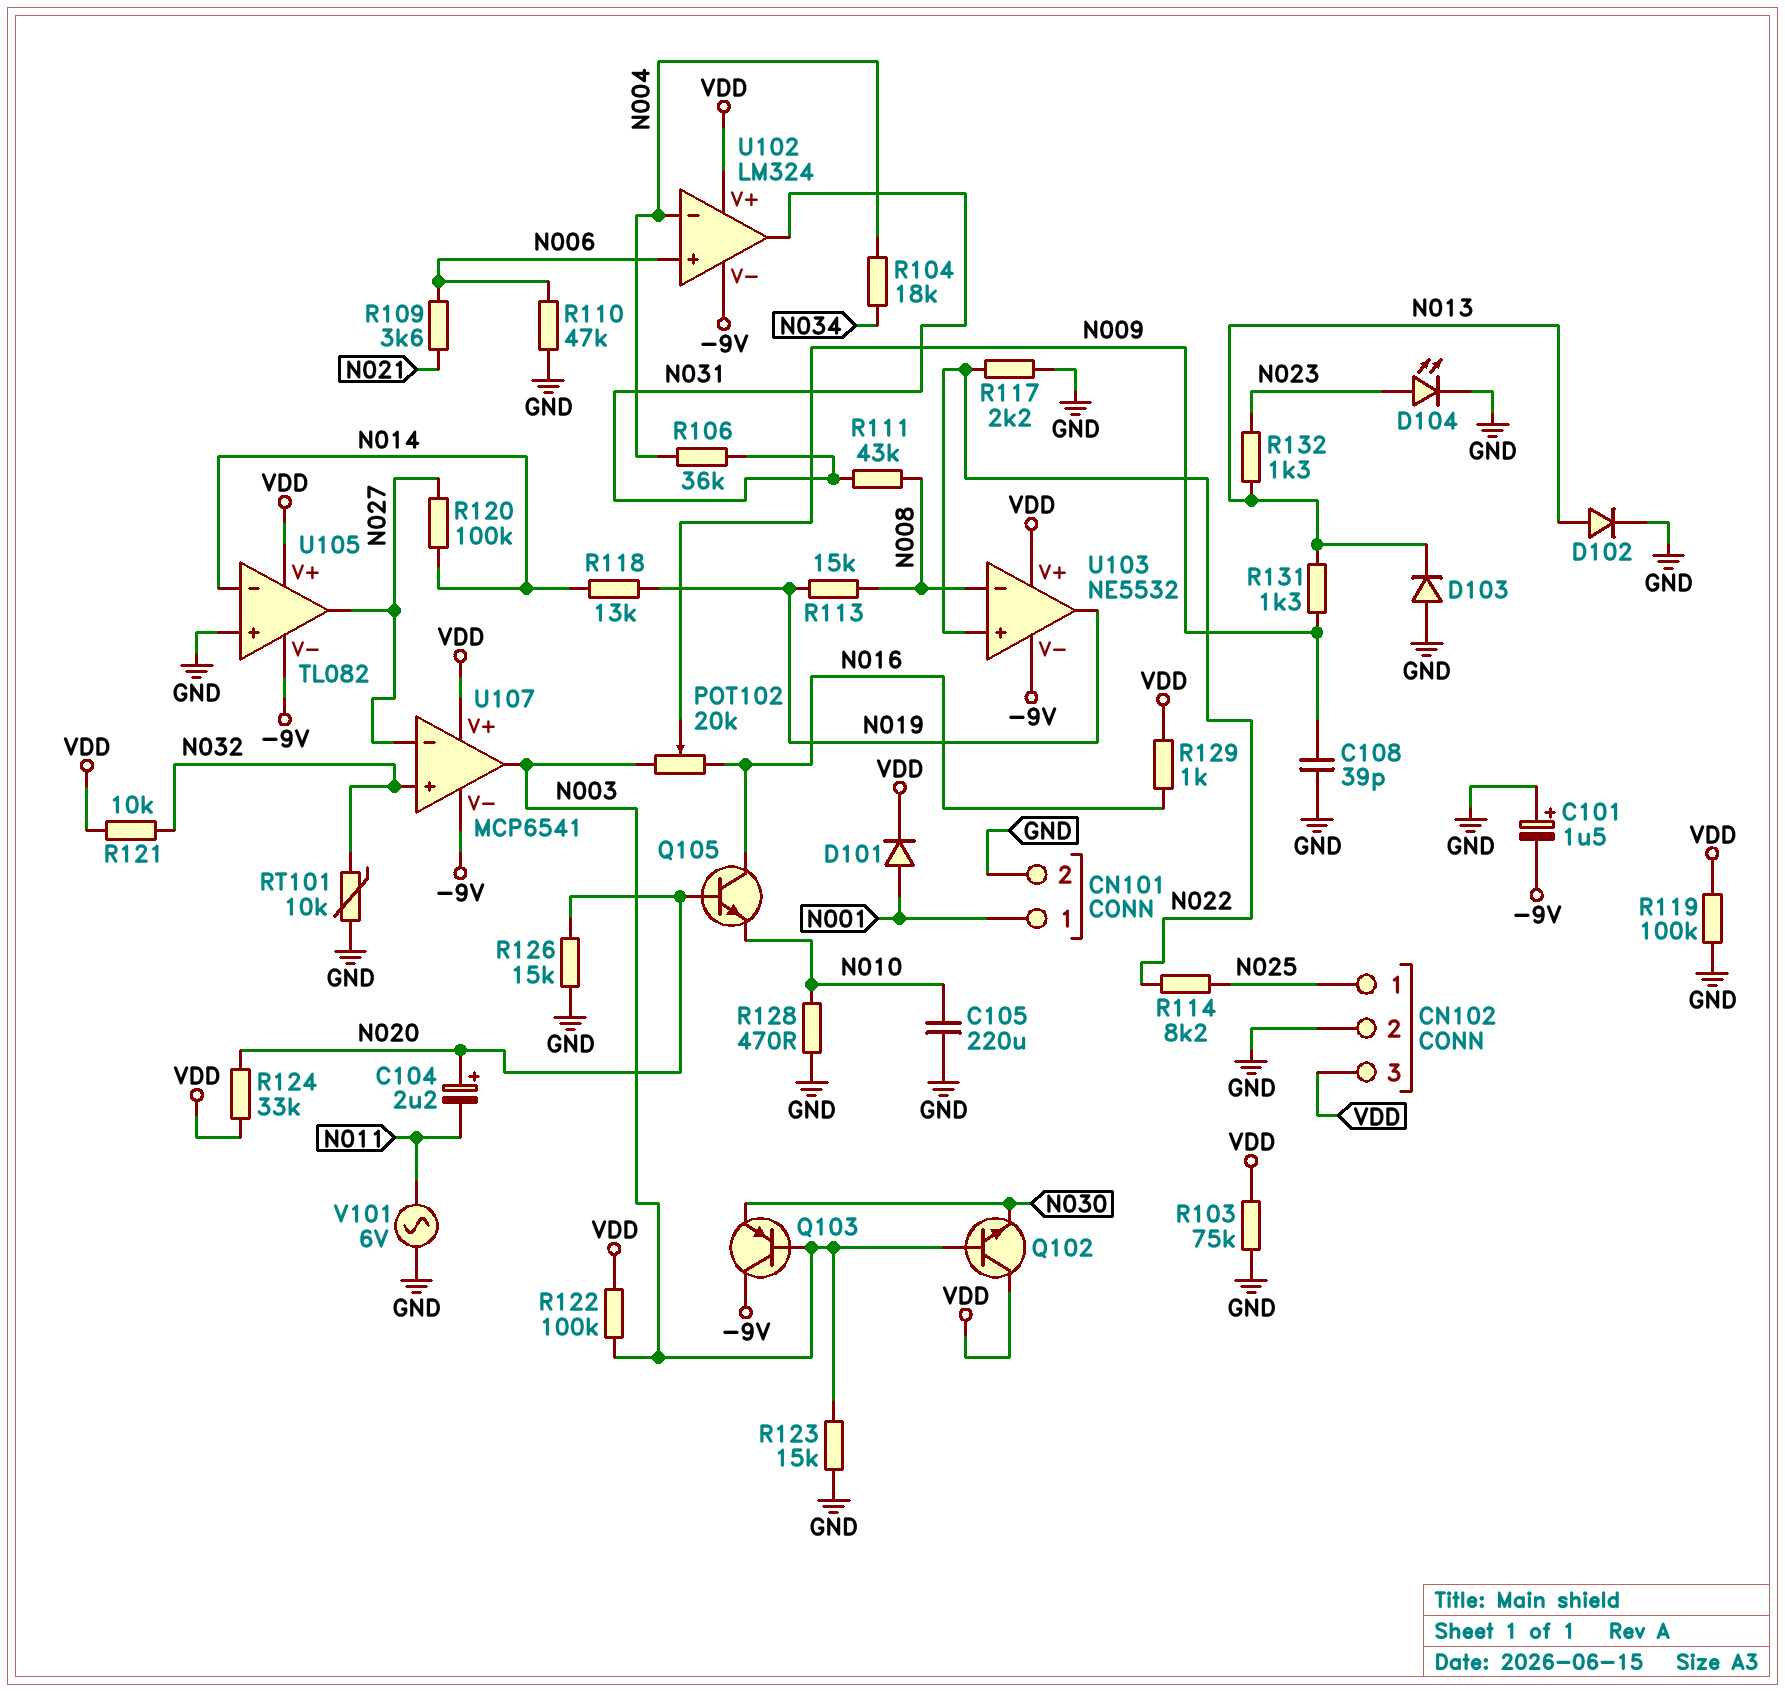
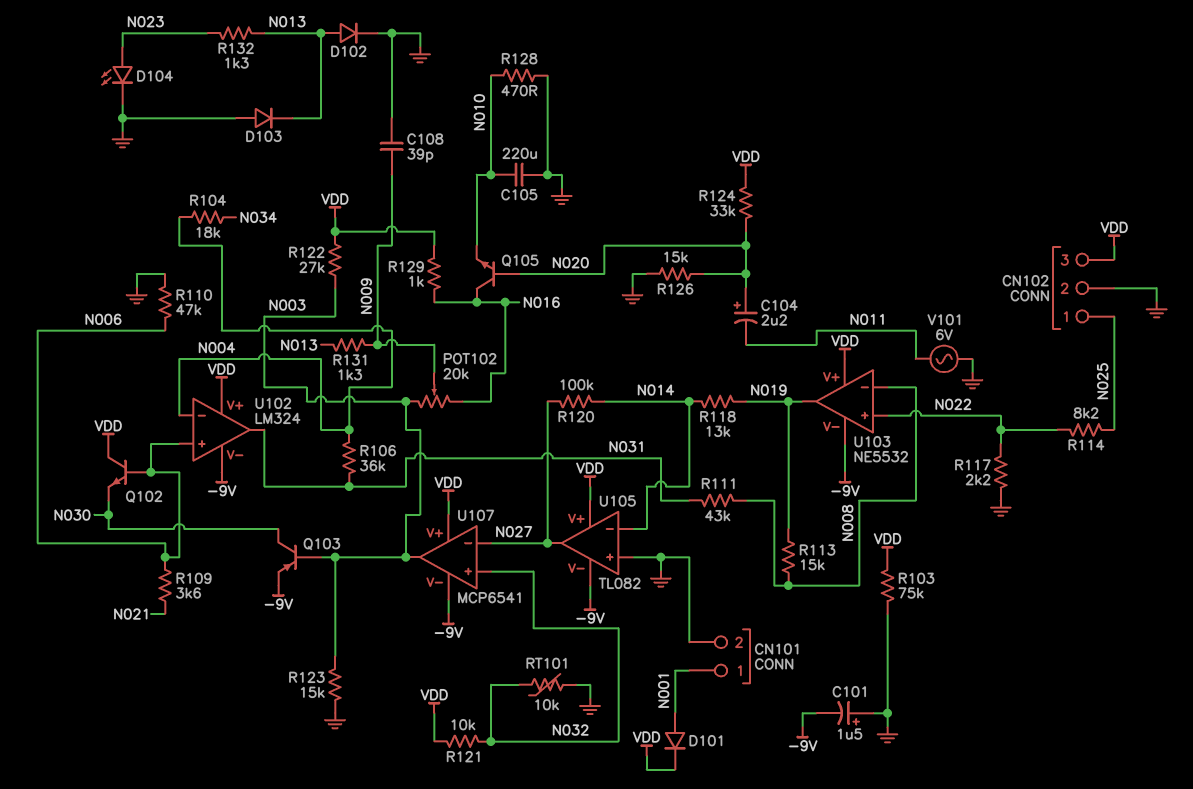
Q102: NPN (B N003, C VDD, E N030) -> NPN (B N006, C VDD, E N030)
Q103: PNP (B N003, C -9V, E N030) -> PNP (B N003, C N030, E -9V)
R119: 100k (GND, VDD) -> none
R122: 100k (N003, VDD) -> 27k (N003, VDD)

